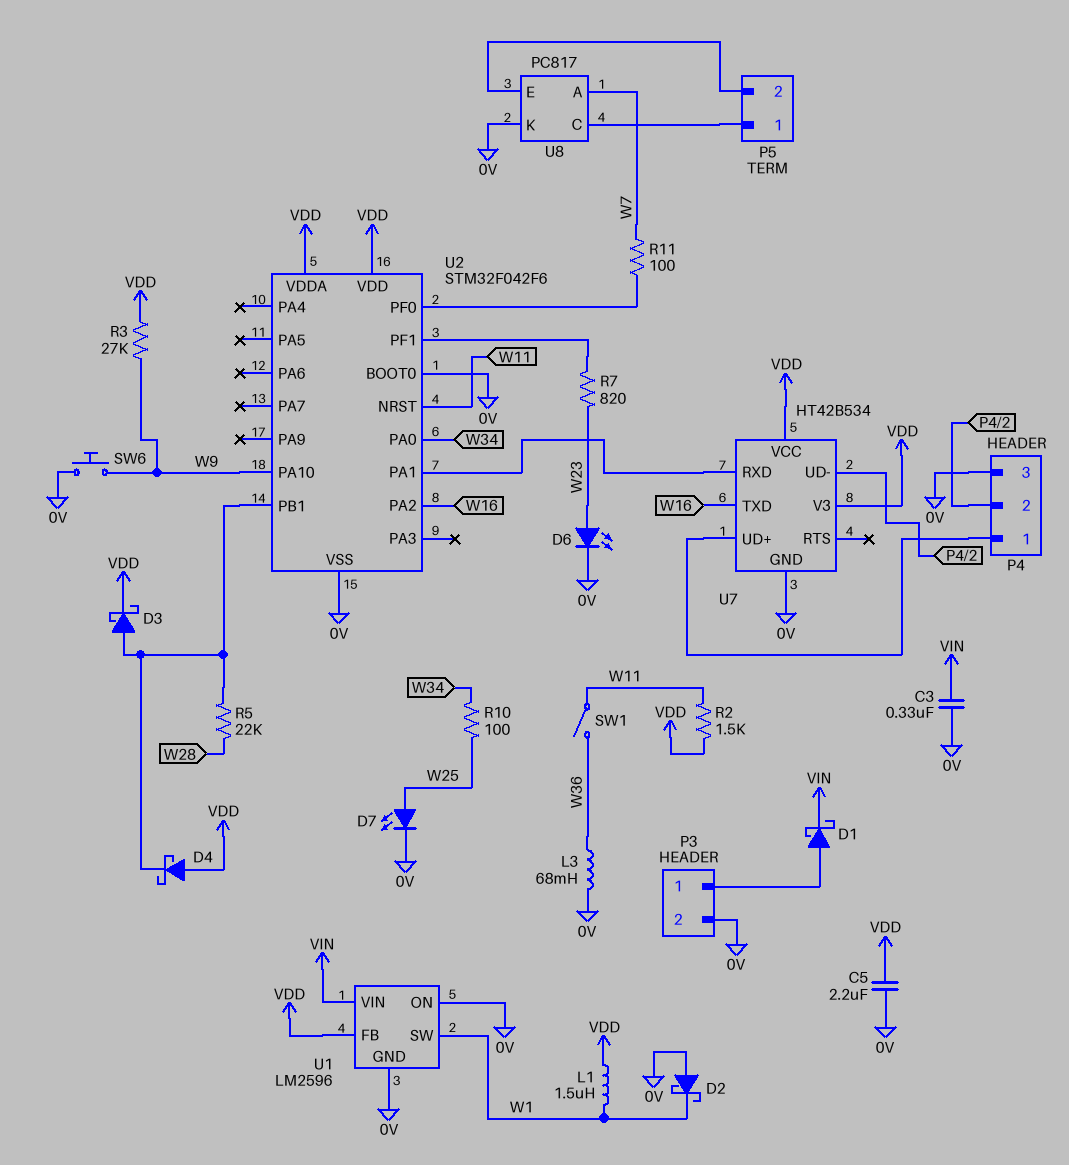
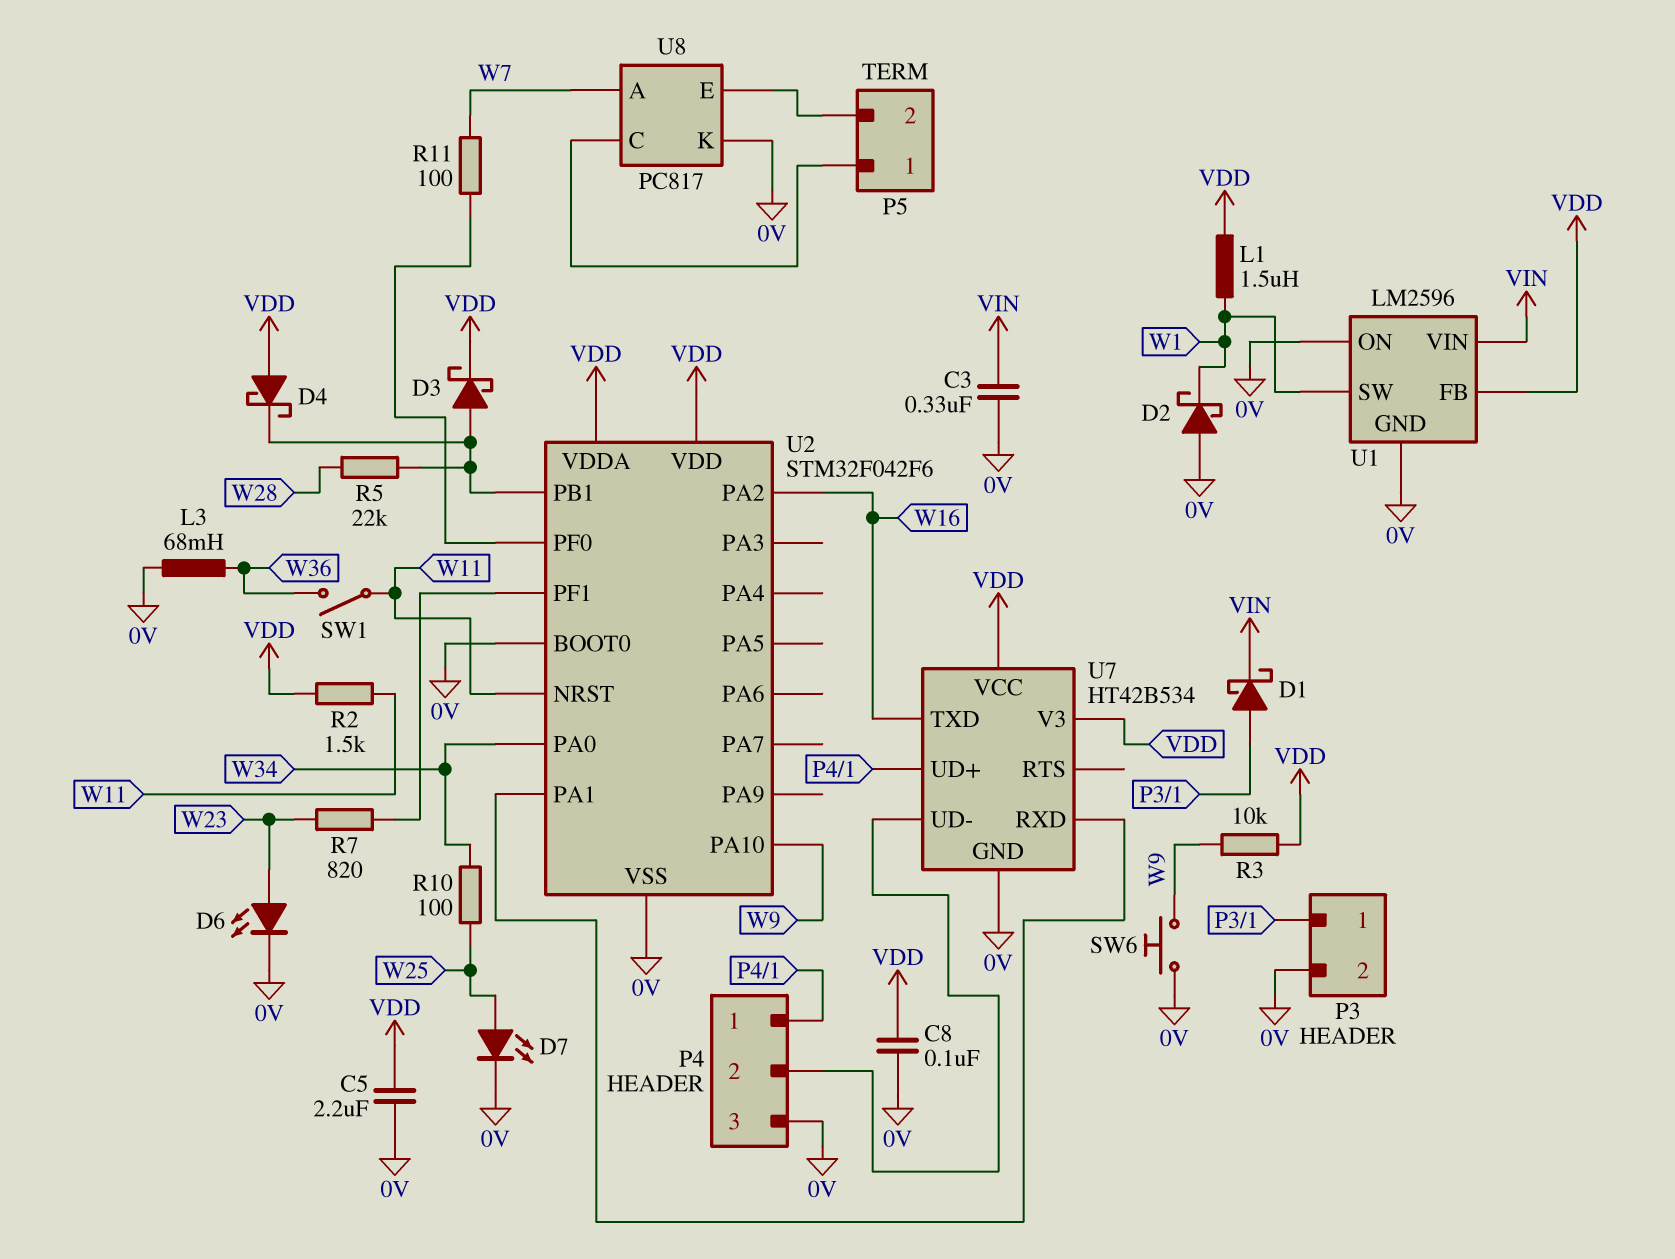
C8: none -> 100nF (0V, VDD)
R3: 27k (VDD, W9) -> 10k (VDD, W9)

